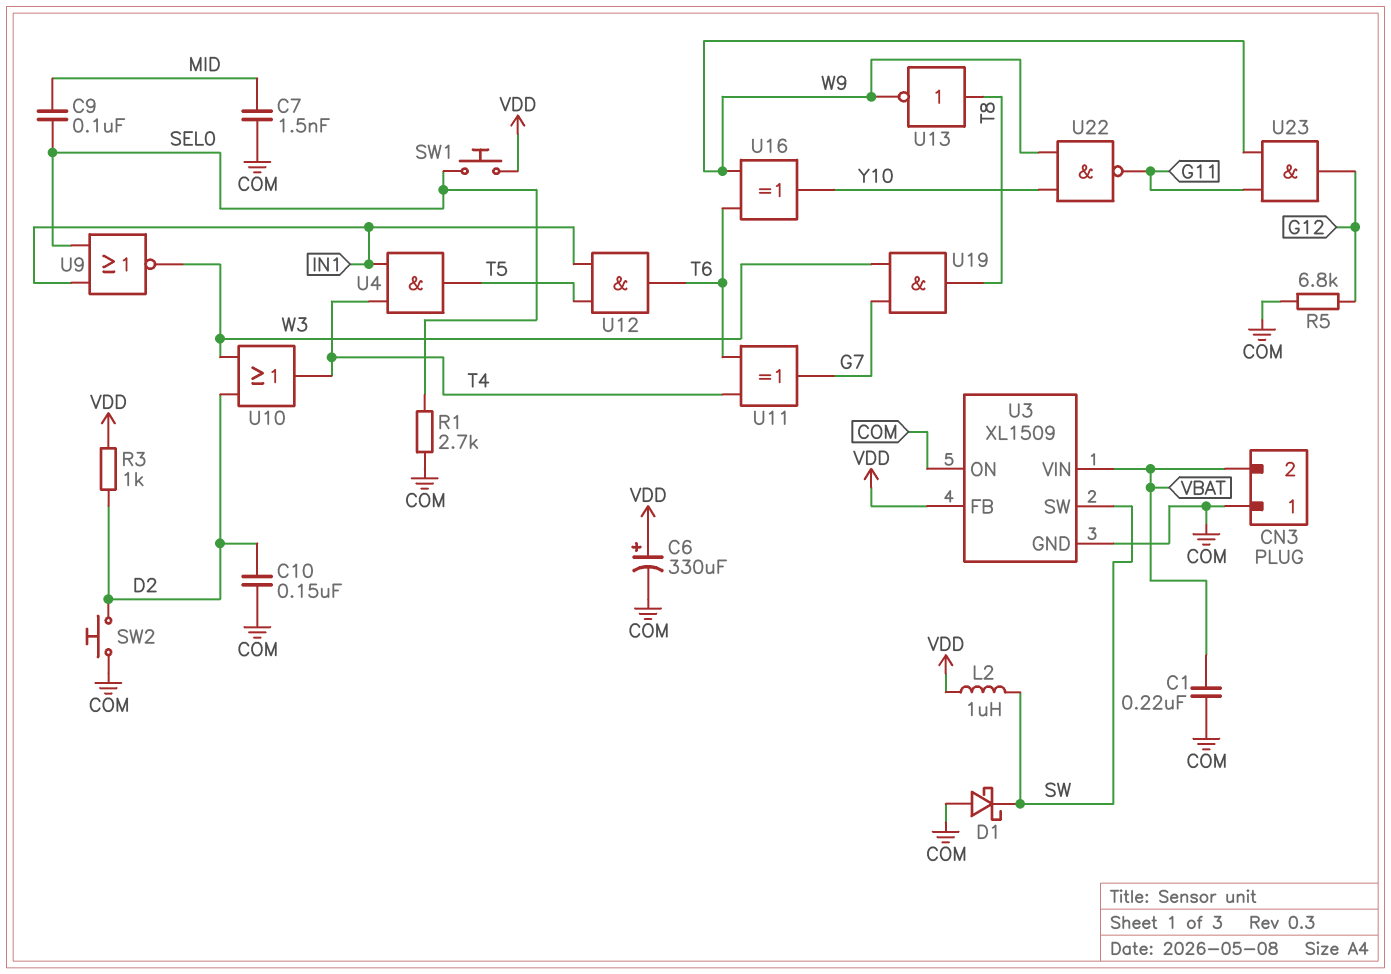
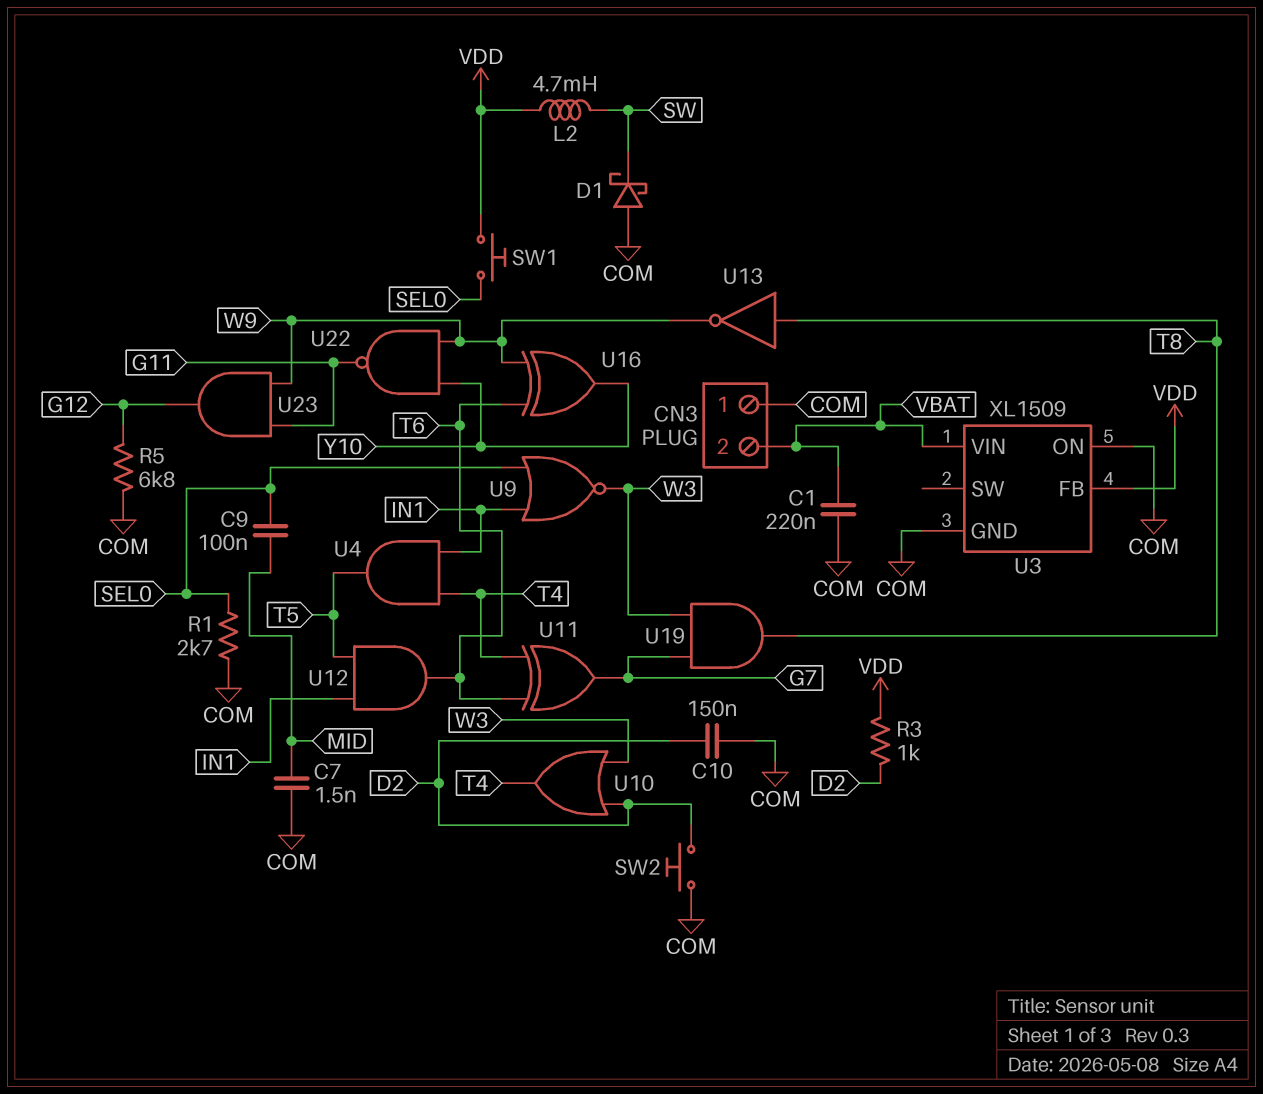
C6: 330uF (plus VDD, minus COM) -> none
L2: 1uH (SW, VDD) -> 4.7mH (SW, VDD)
U3 pin SW: SW -> none

